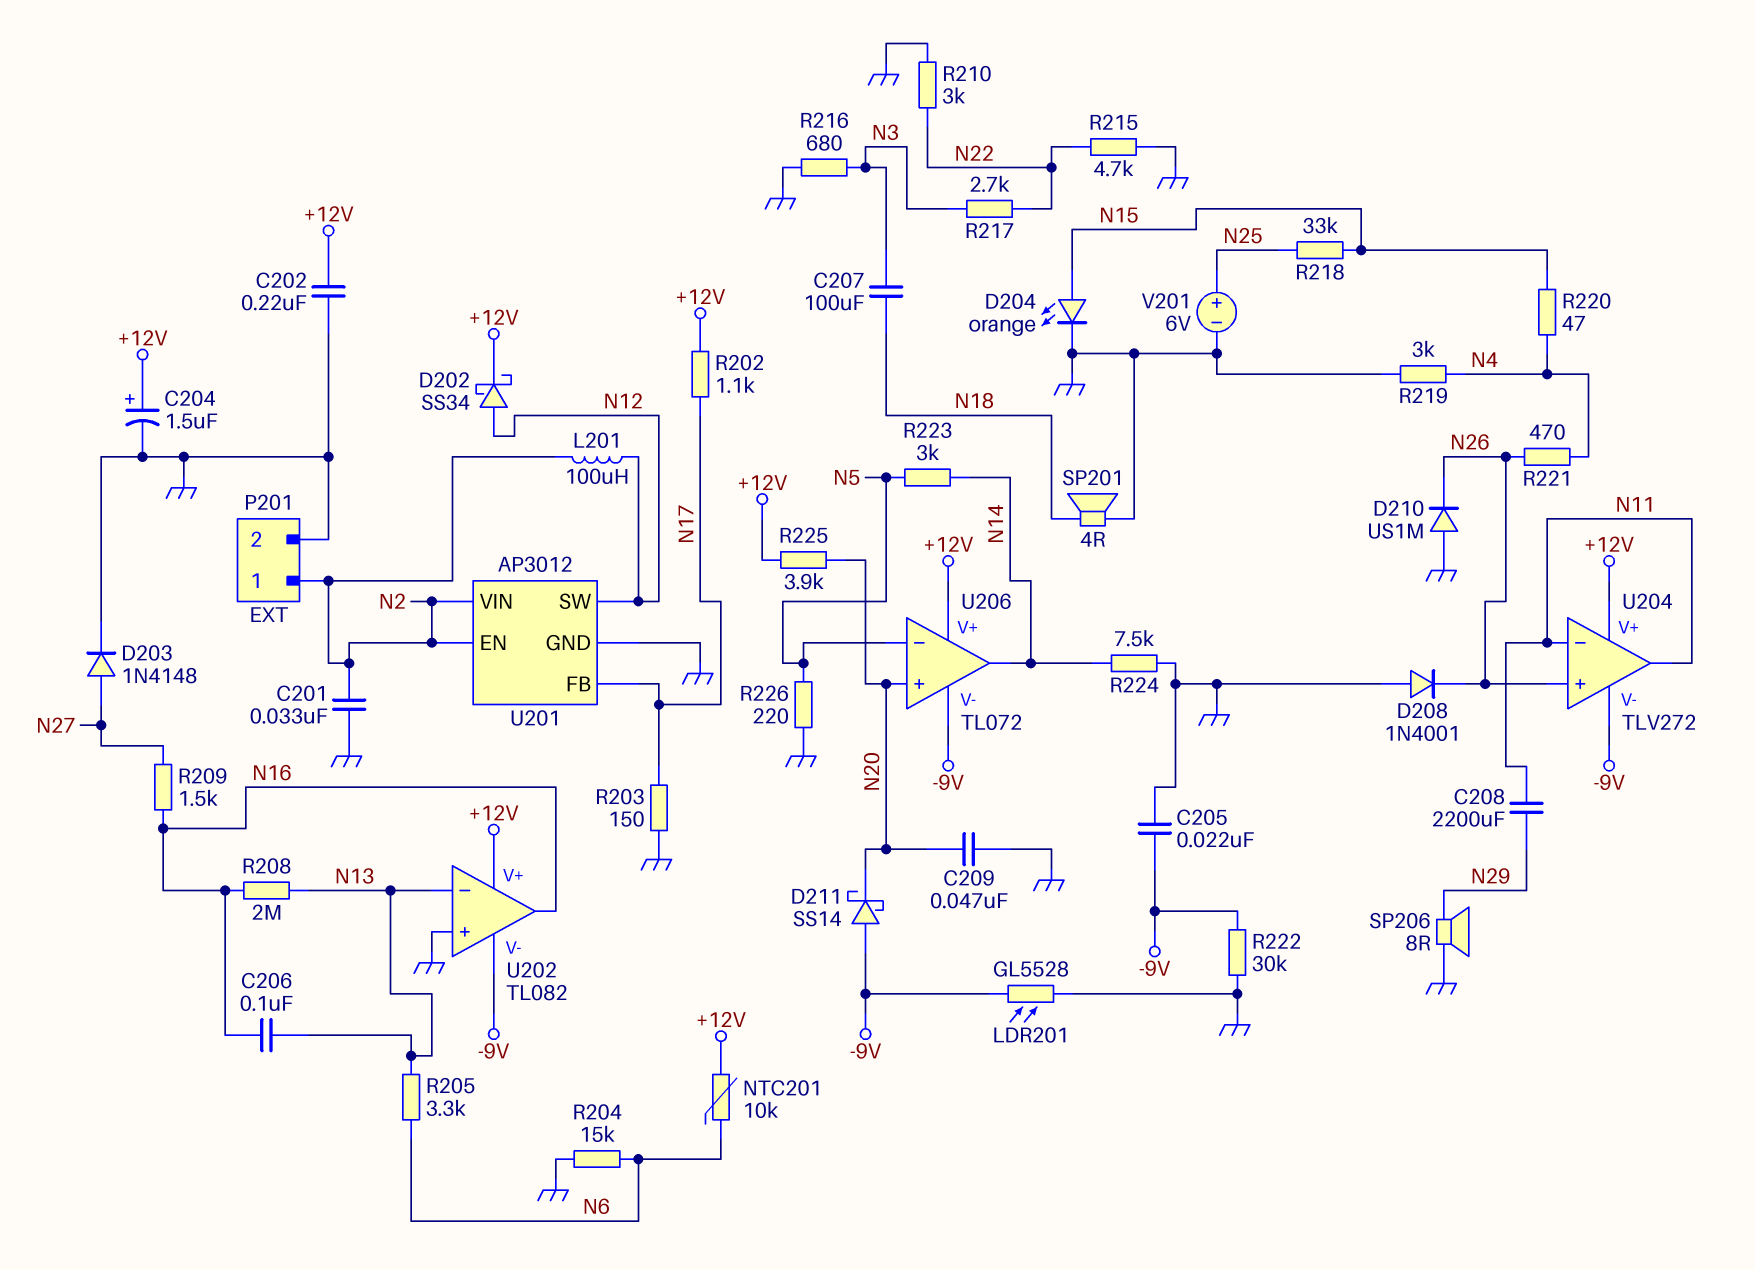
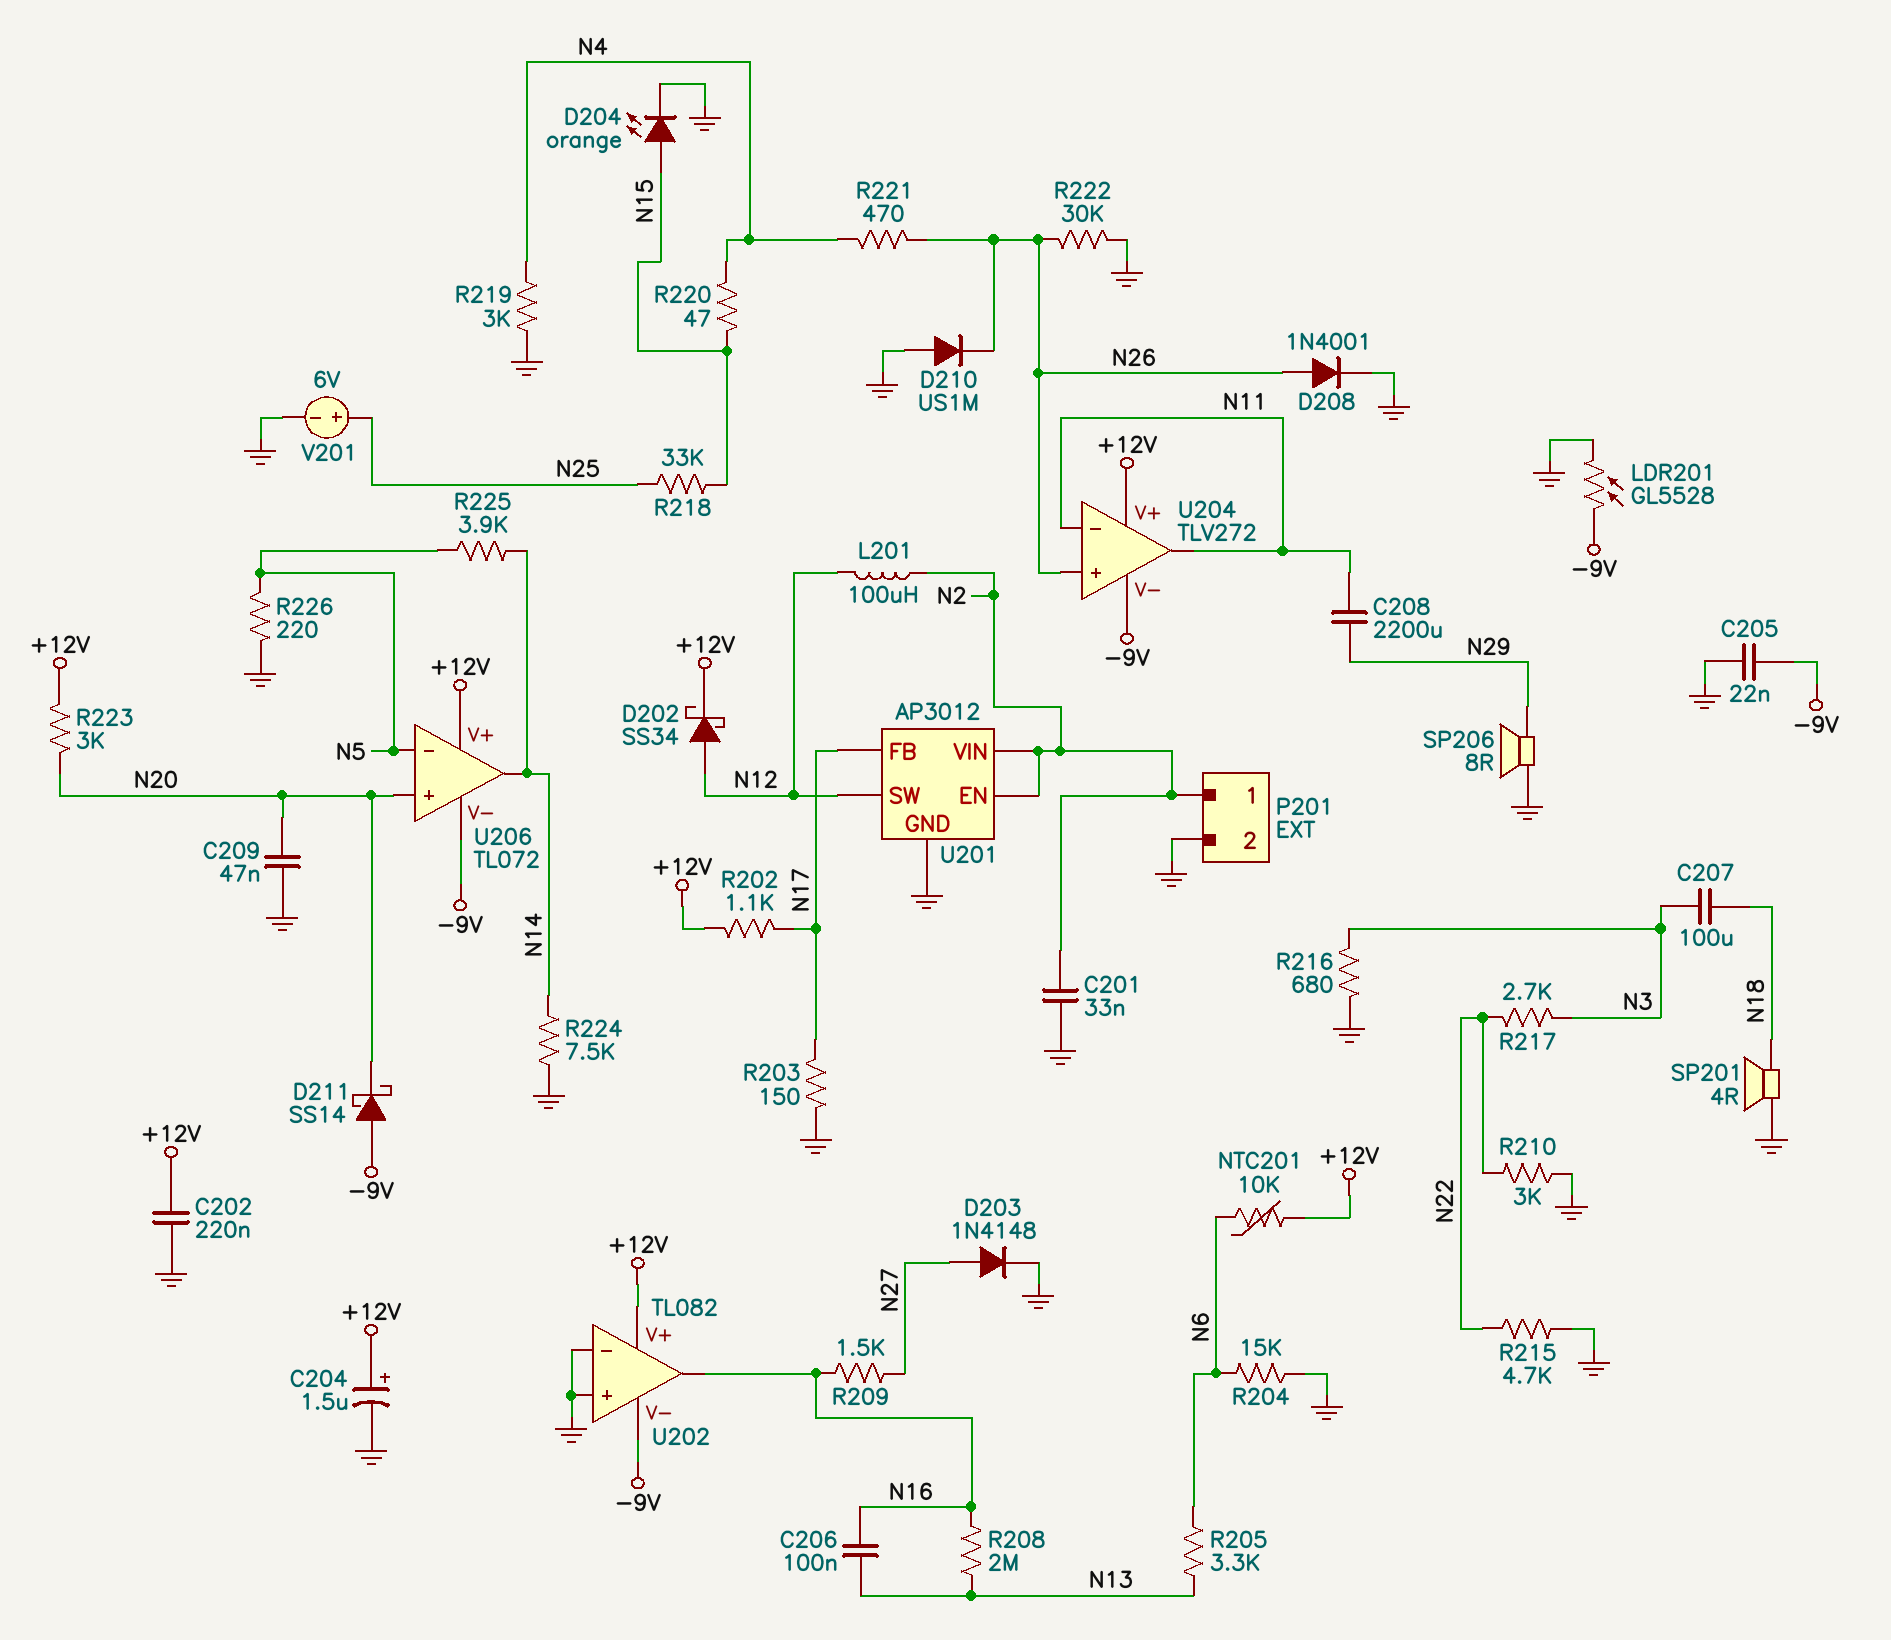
D208: diode 1N4001 (A GND, K N26) -> diode 1N4001 (A N26, K GND)
R222: 30k (-9V, GND) -> 30k (GND, N26)
R223: 3k (N5, N14) -> 3k (+12V, N20)
R225: 3.9k (+12V, N20) -> 3.9k (N5, N14)
U202 pin in-: N13 -> GND

